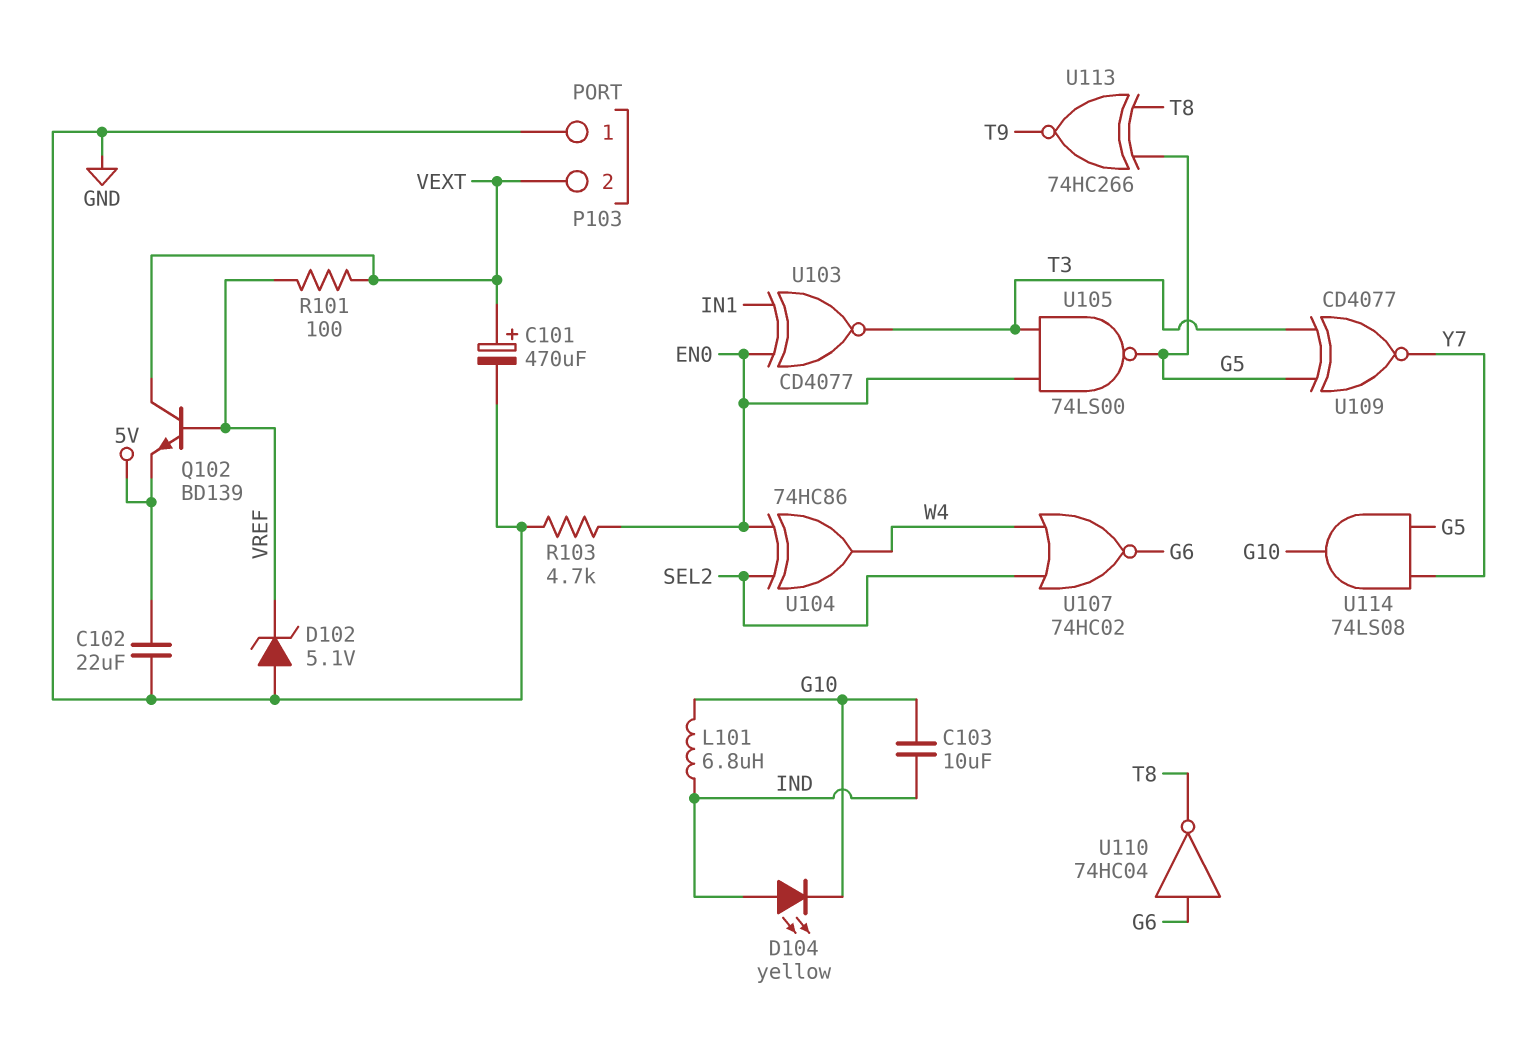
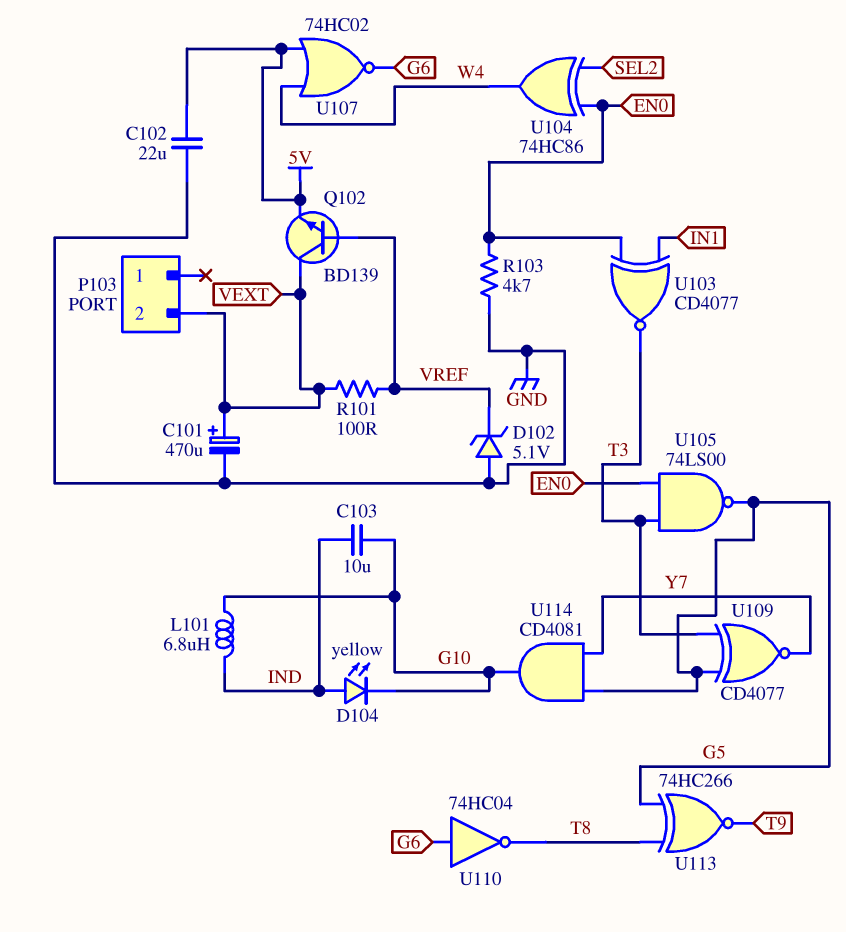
P103 pin 1: GND -> none
U107: NOR 74HC02 (in SEL2, in W4, out G6) -> NOR 74HC02 (in 5V, in W4, out G6)
U114: AND 74LS08 (in G5, in Y7, out G10) -> AND CD4081 (in G5, in Y7, out G10)

